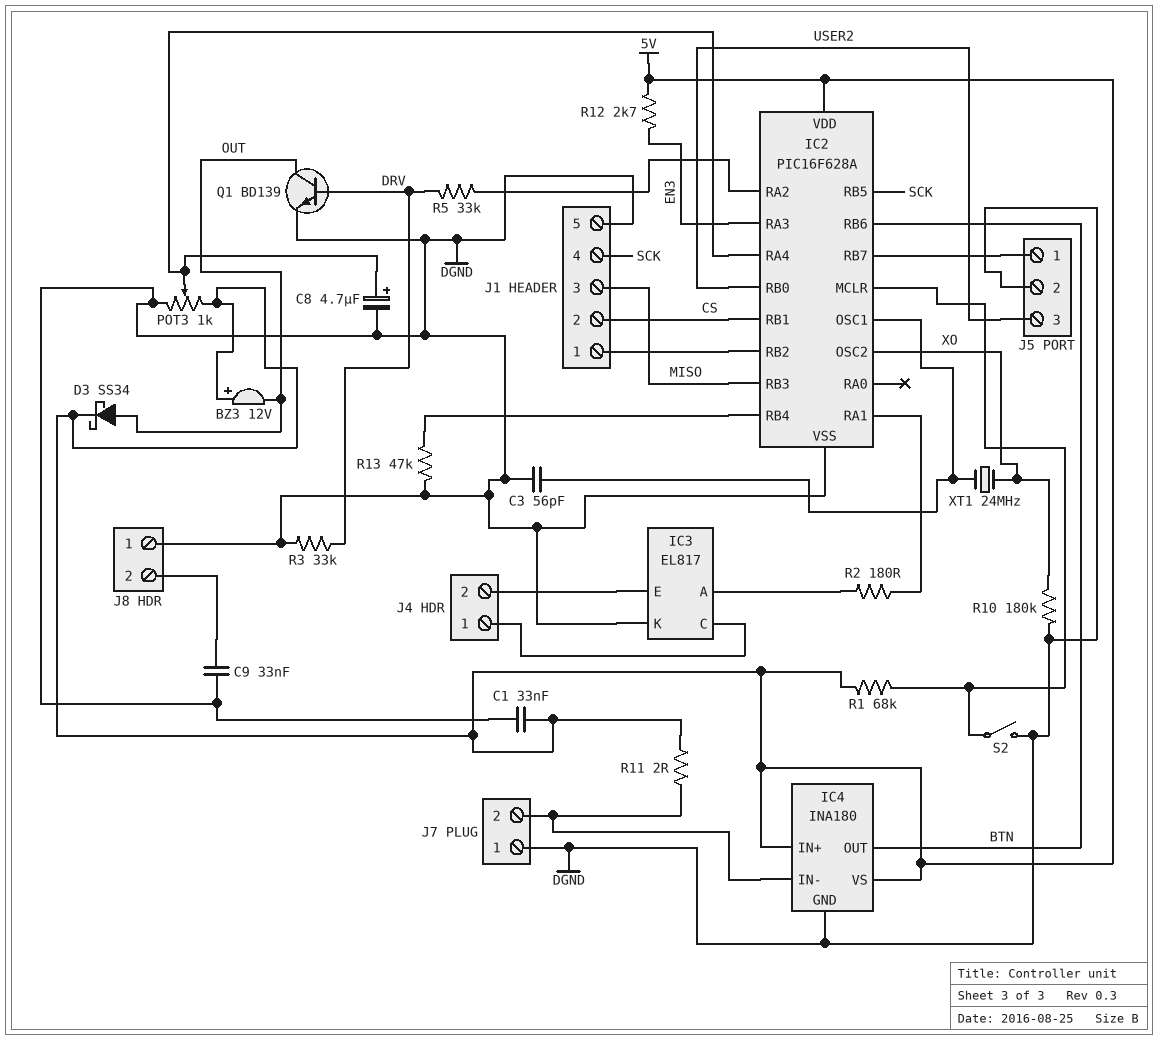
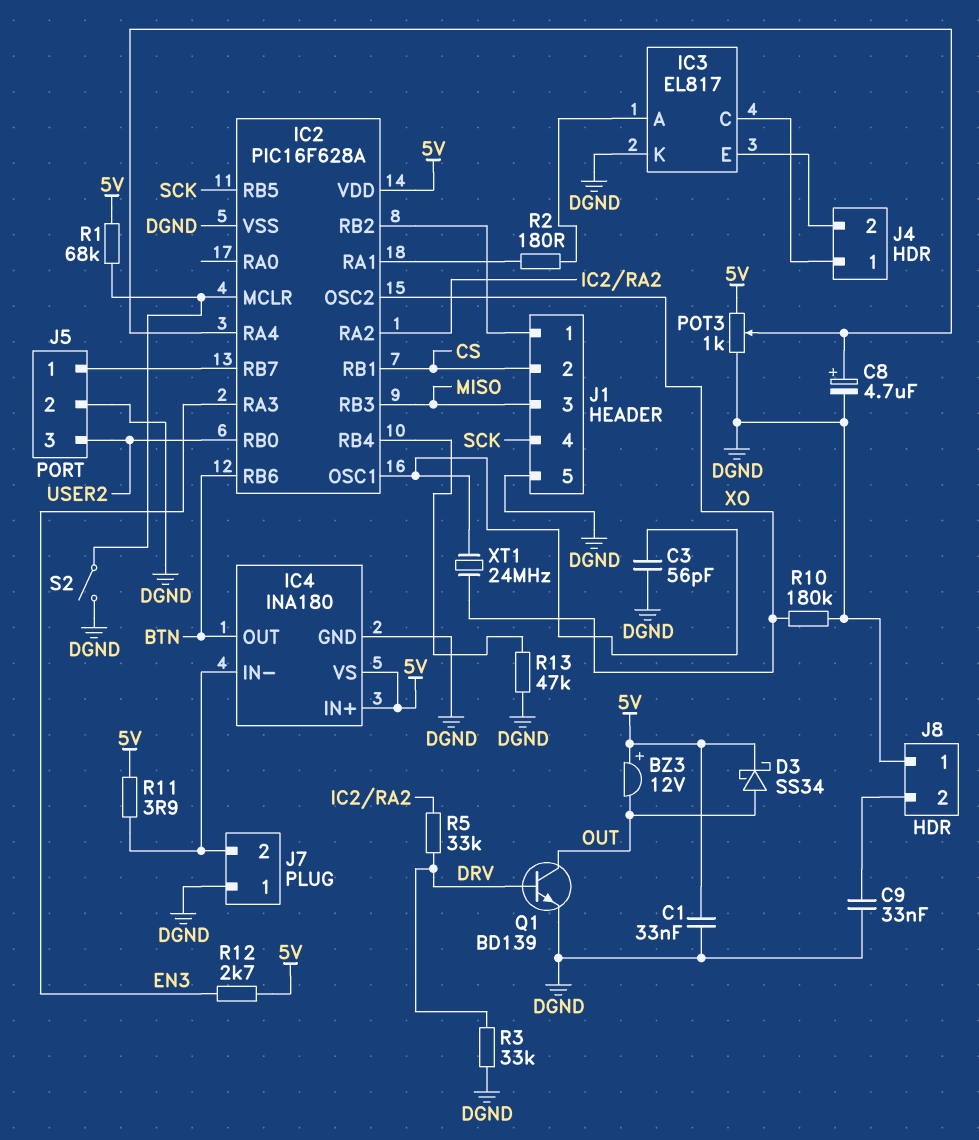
R11: 2 (5V, IC4/IN-) -> 3.9 (5V, IC4/IN-)

